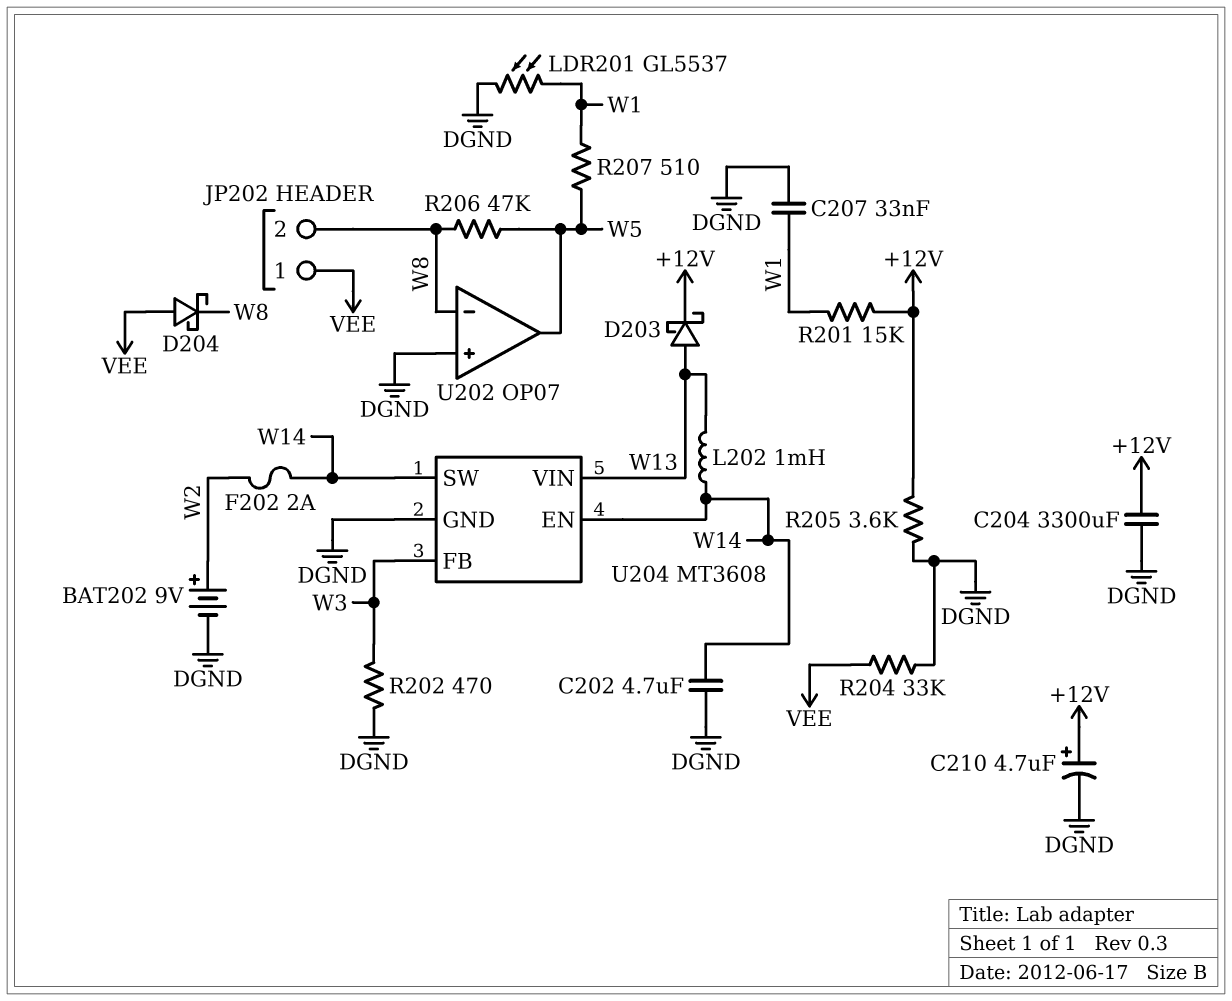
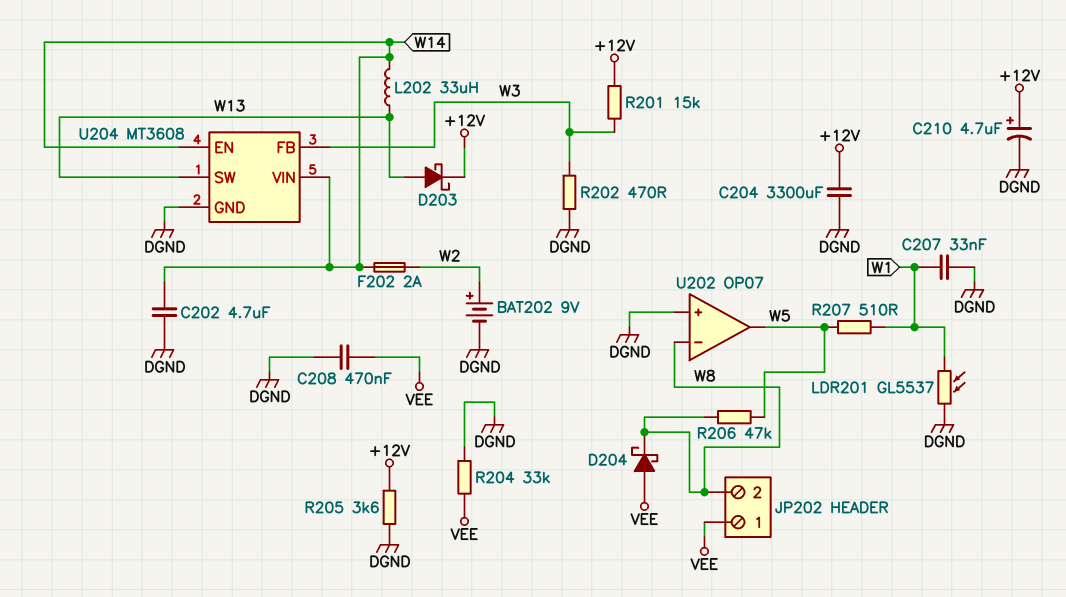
C208: none -> 470nF (DGND, VEE)
L202: 1mH (W13, W14) -> 33uH (W13, W14)
R201: 15k (+12V, W1) -> 15k (+12V, W3)
U204 pin SW: W14 -> W13
U204 pin VIN: W13 -> W14

